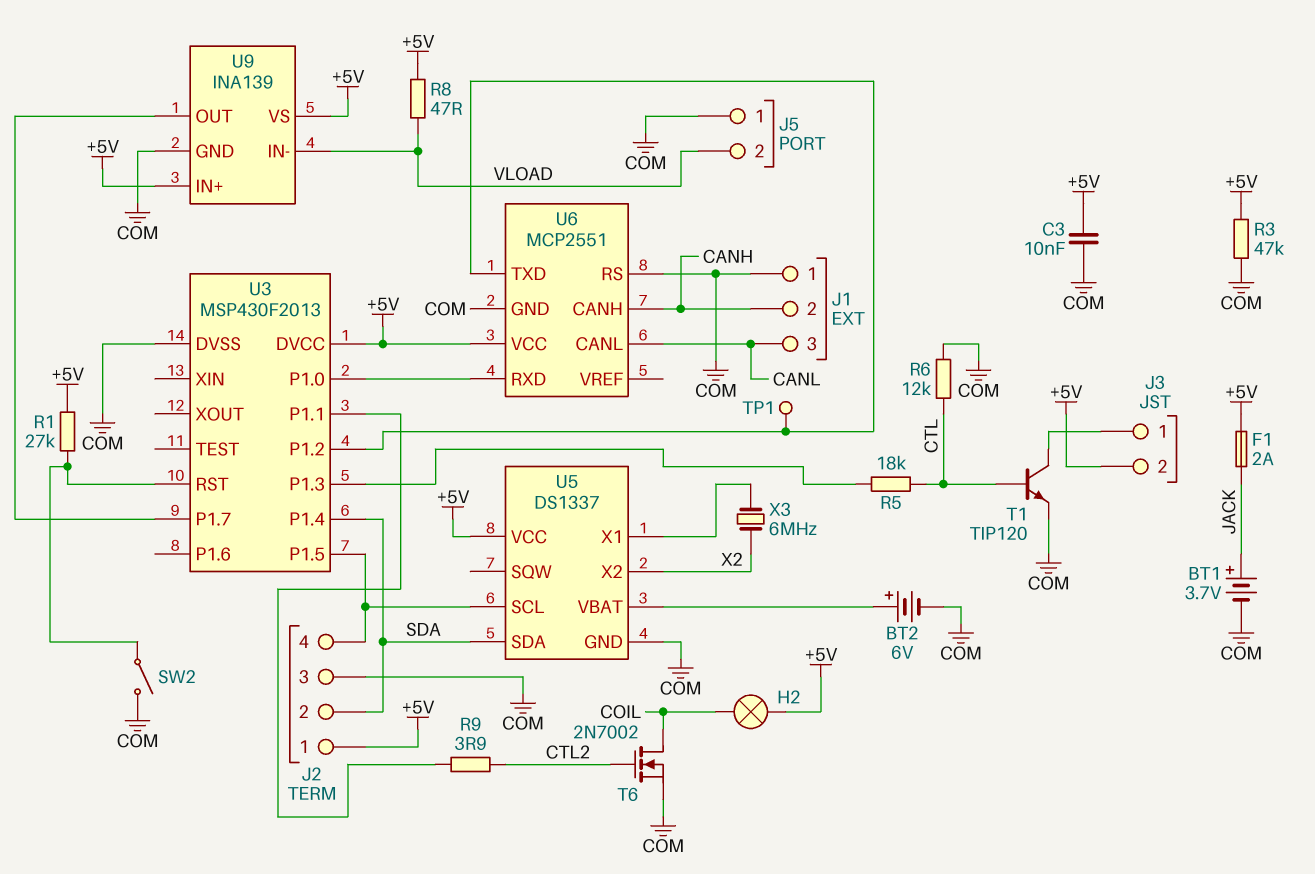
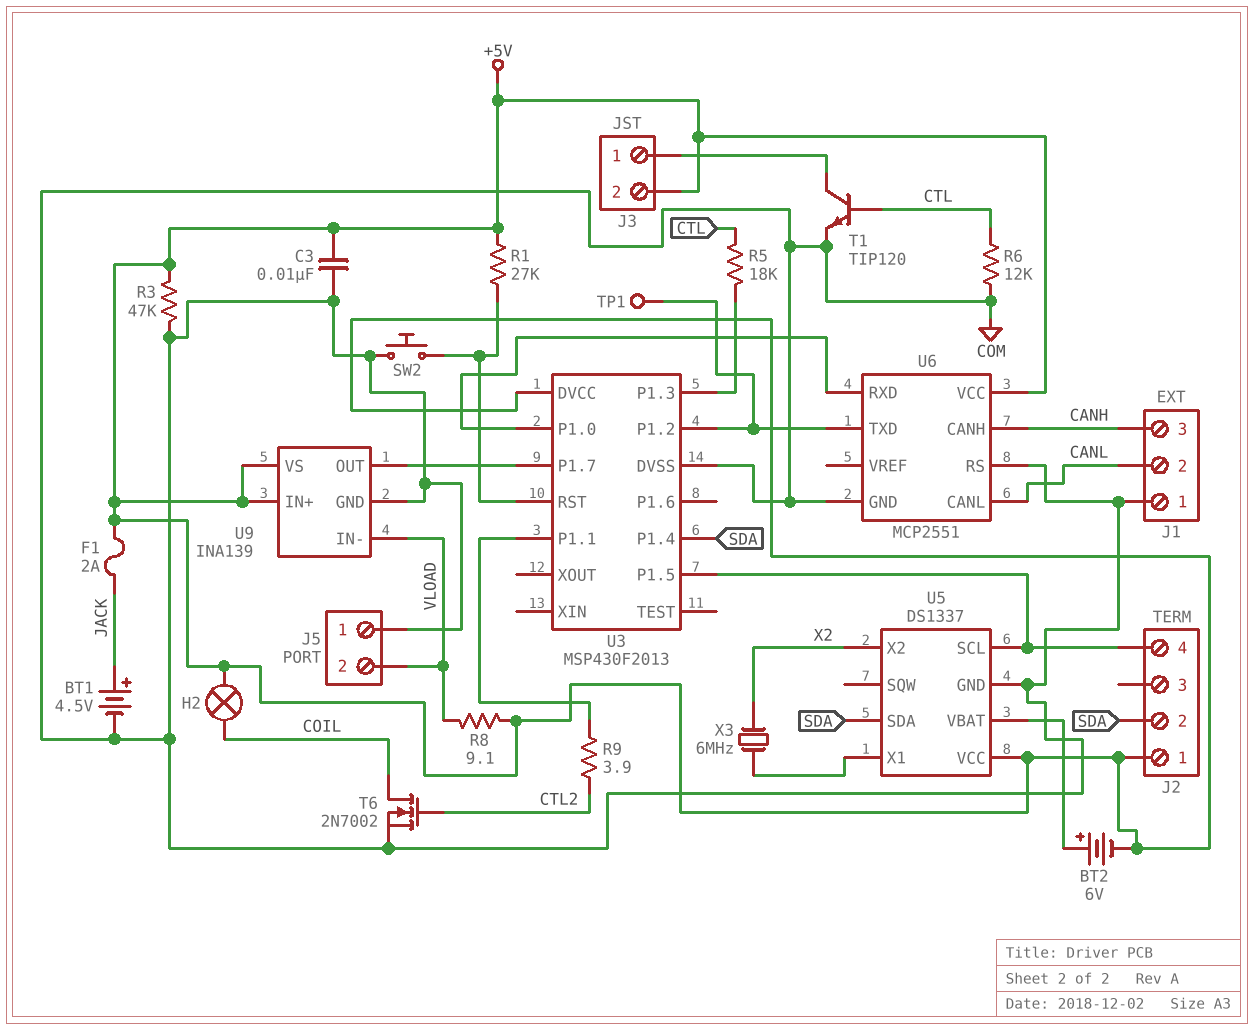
BT1: 3.7V (plus JACK, minus COM) -> 4.5V (plus JACK, minus COM)
BT2: 6V (plus U5/VBAT, minus COM) -> 6V (plus U5/VBAT, minus +5V)
J1 pin 2: CANH -> CANL
J1 pin 3: CANL -> CANH
J2 pin 3: COM -> none
R8: 47 (+5V, VLOAD) -> 9.1 (+5V, VLOAD)
SW2: switch (COM, U3/RST) -> button (COM, U3/RST)

